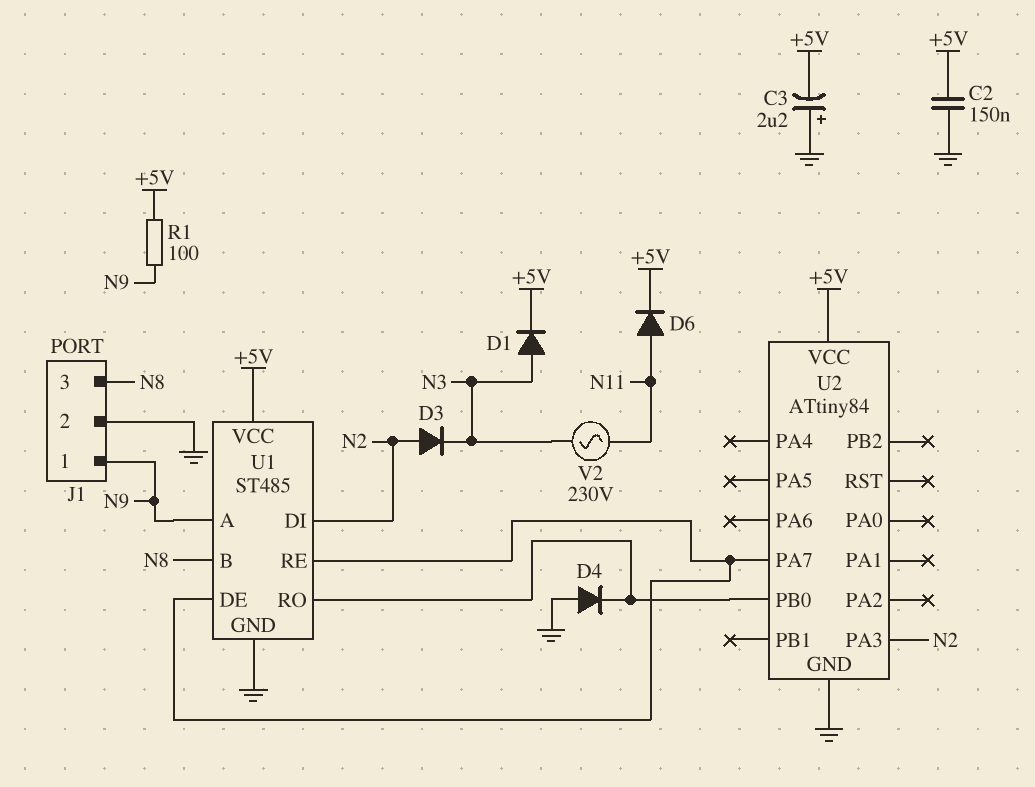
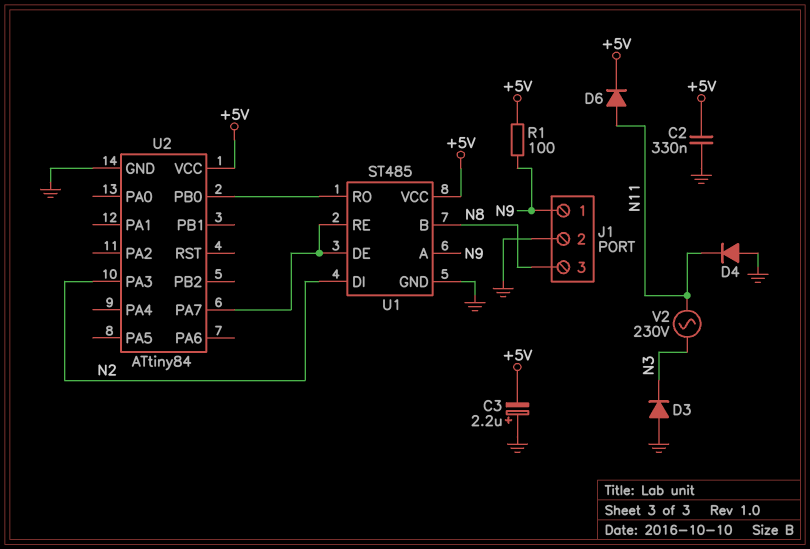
C2: 150nF (+5V, GND) -> 330nF (+5V, GND)
D1: diode (A N3, K +5V) -> none
D3: diode (A N2, K N3) -> diode (A GND, K N3)
D4: diode (A GND, K U1/RO) -> diode (A GND, K N11)

